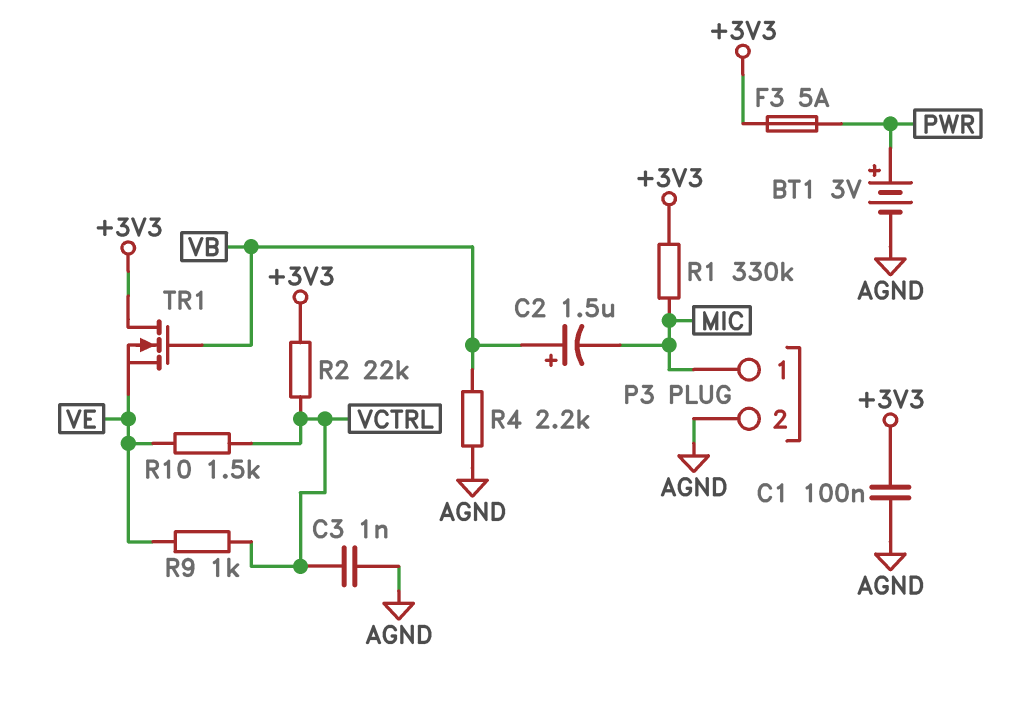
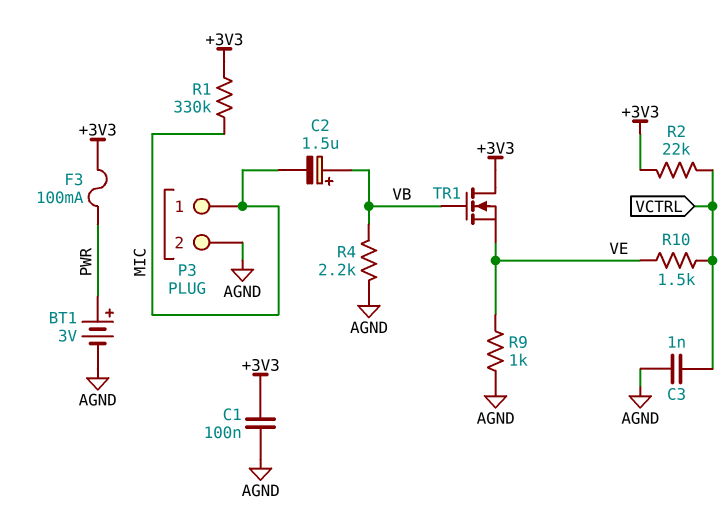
F3: 5A (+3V3, PWR) -> 100mA (+3V3, PWR)
R9: 1k (VCTRL, VE) -> 1k (AGND, VE)

